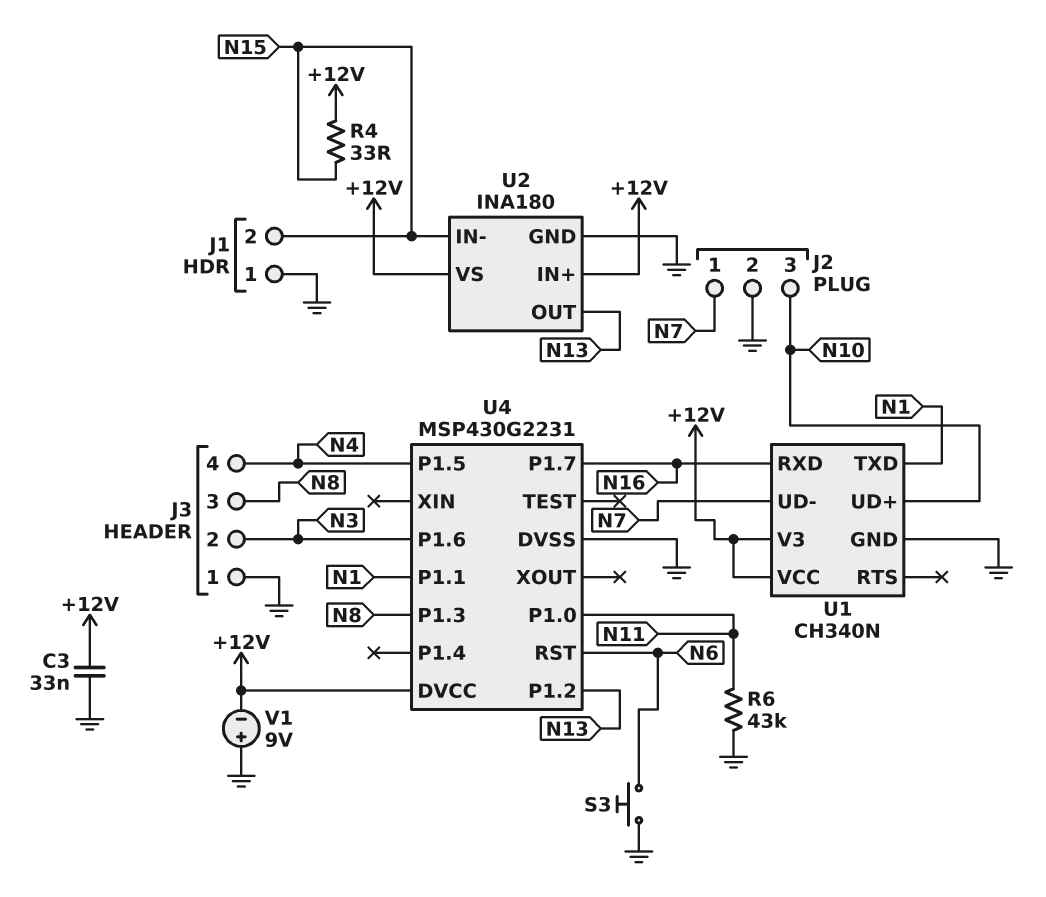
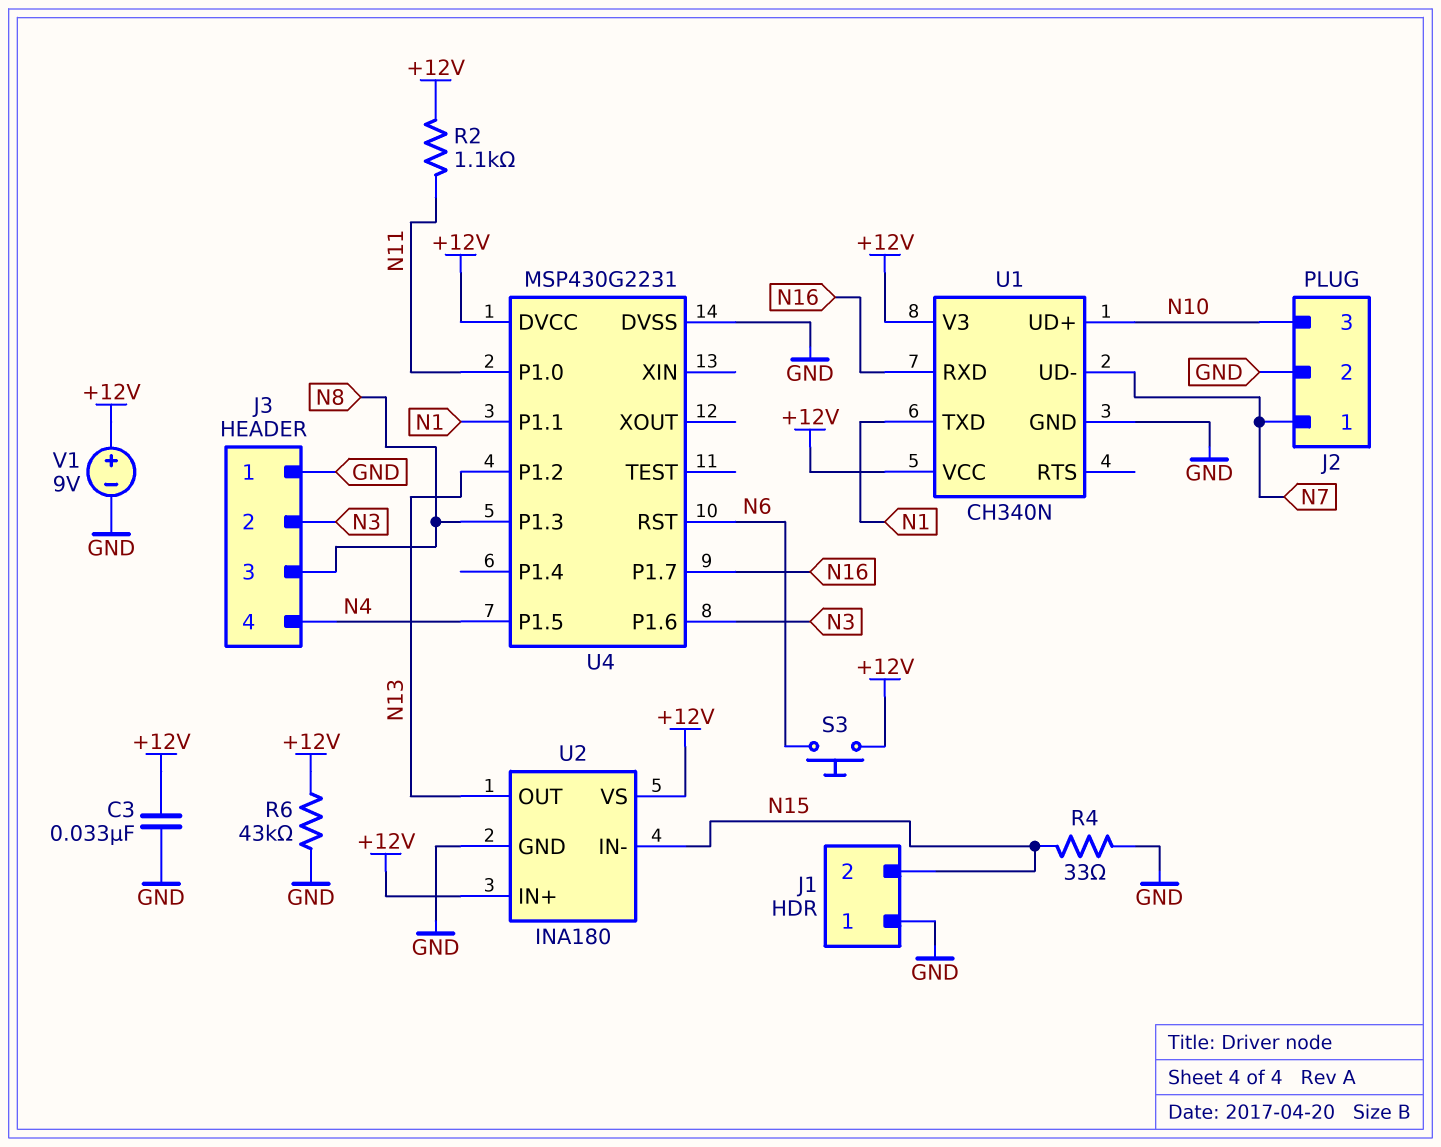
R2: none -> 1.1k (+12V, N11)
R4: 33 (+12V, N15) -> 33 (GND, N15)
R6: 43k (GND, N11) -> 43k (+12V, GND)
S3: button (GND, N6) -> button (+12V, N6)
V1: 9V (plus GND, minus +12V) -> 9V (plus +12V, minus GND)

